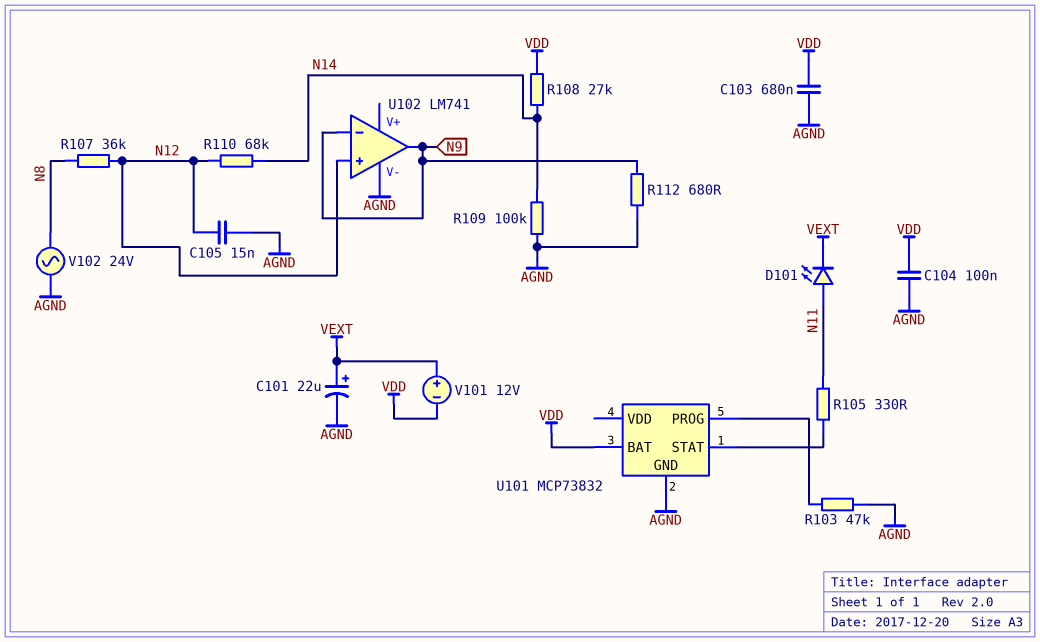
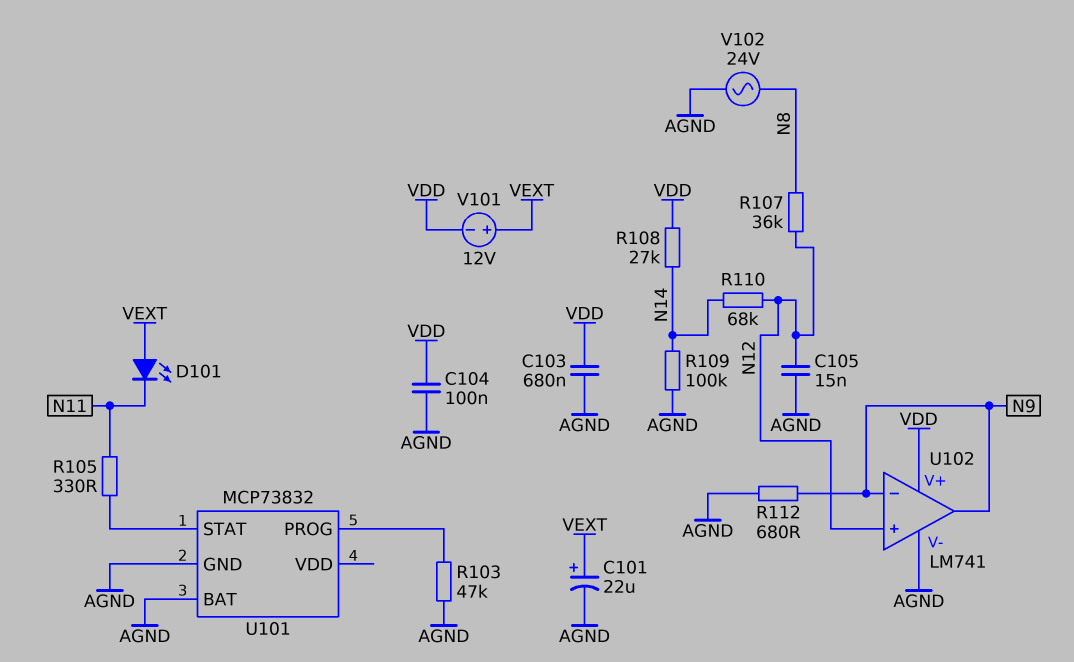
D101: LED (A N11, K VEXT) -> LED (A VEXT, K N11)
U101 pin BAT: VDD -> AGND
U102 pin V+: none -> VDD

